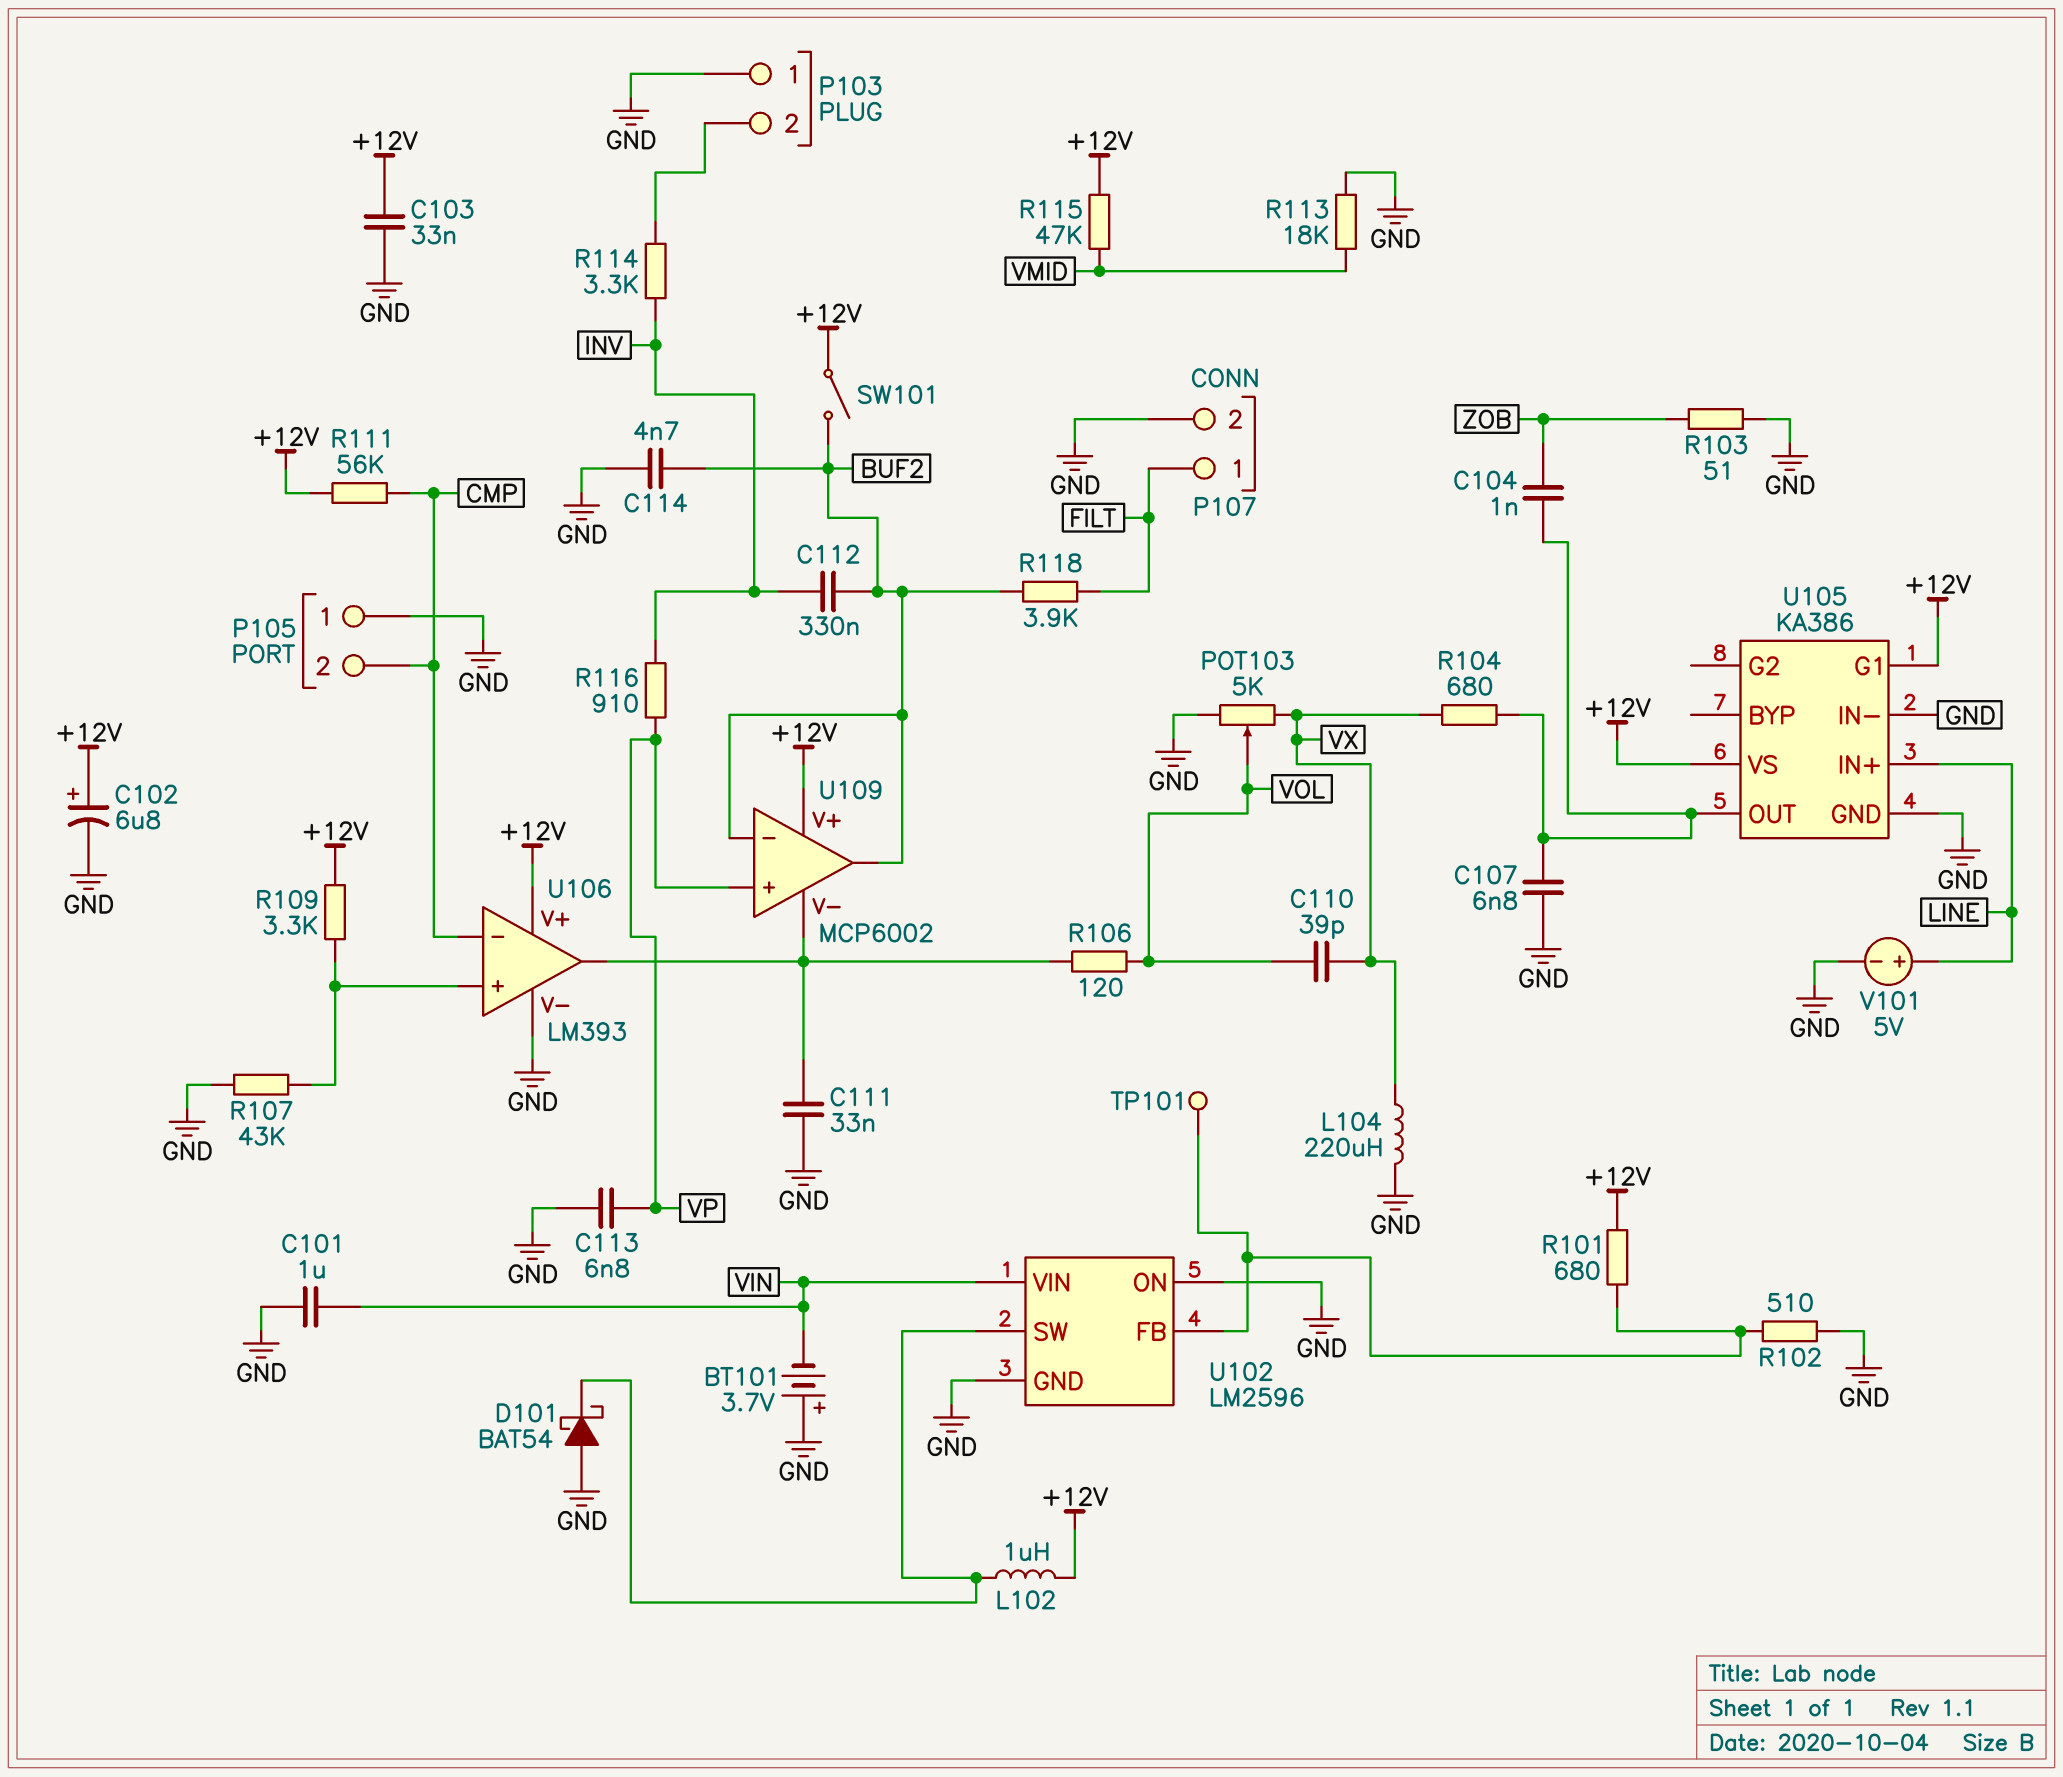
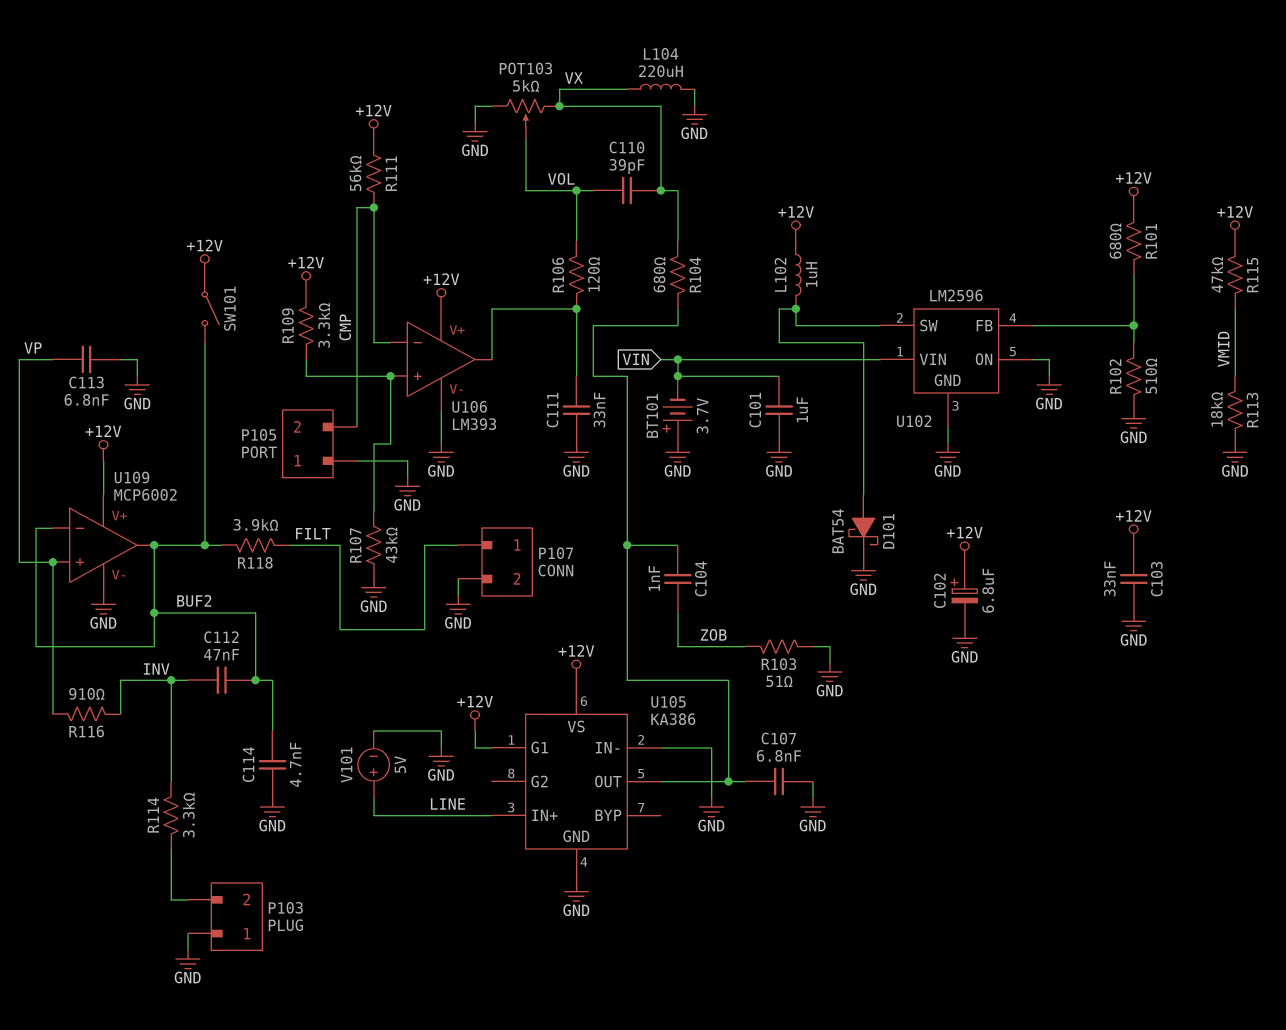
C112: 330nF (BUF2, INV) -> 47nF (BUF2, INV)
D101: schottky BAT54 (A GND, K U102/SW) -> schottky BAT54 (A U102/SW, K GND)
TP101: test point (U102/FB) -> none
U109 pin V-: U106/out -> GND

